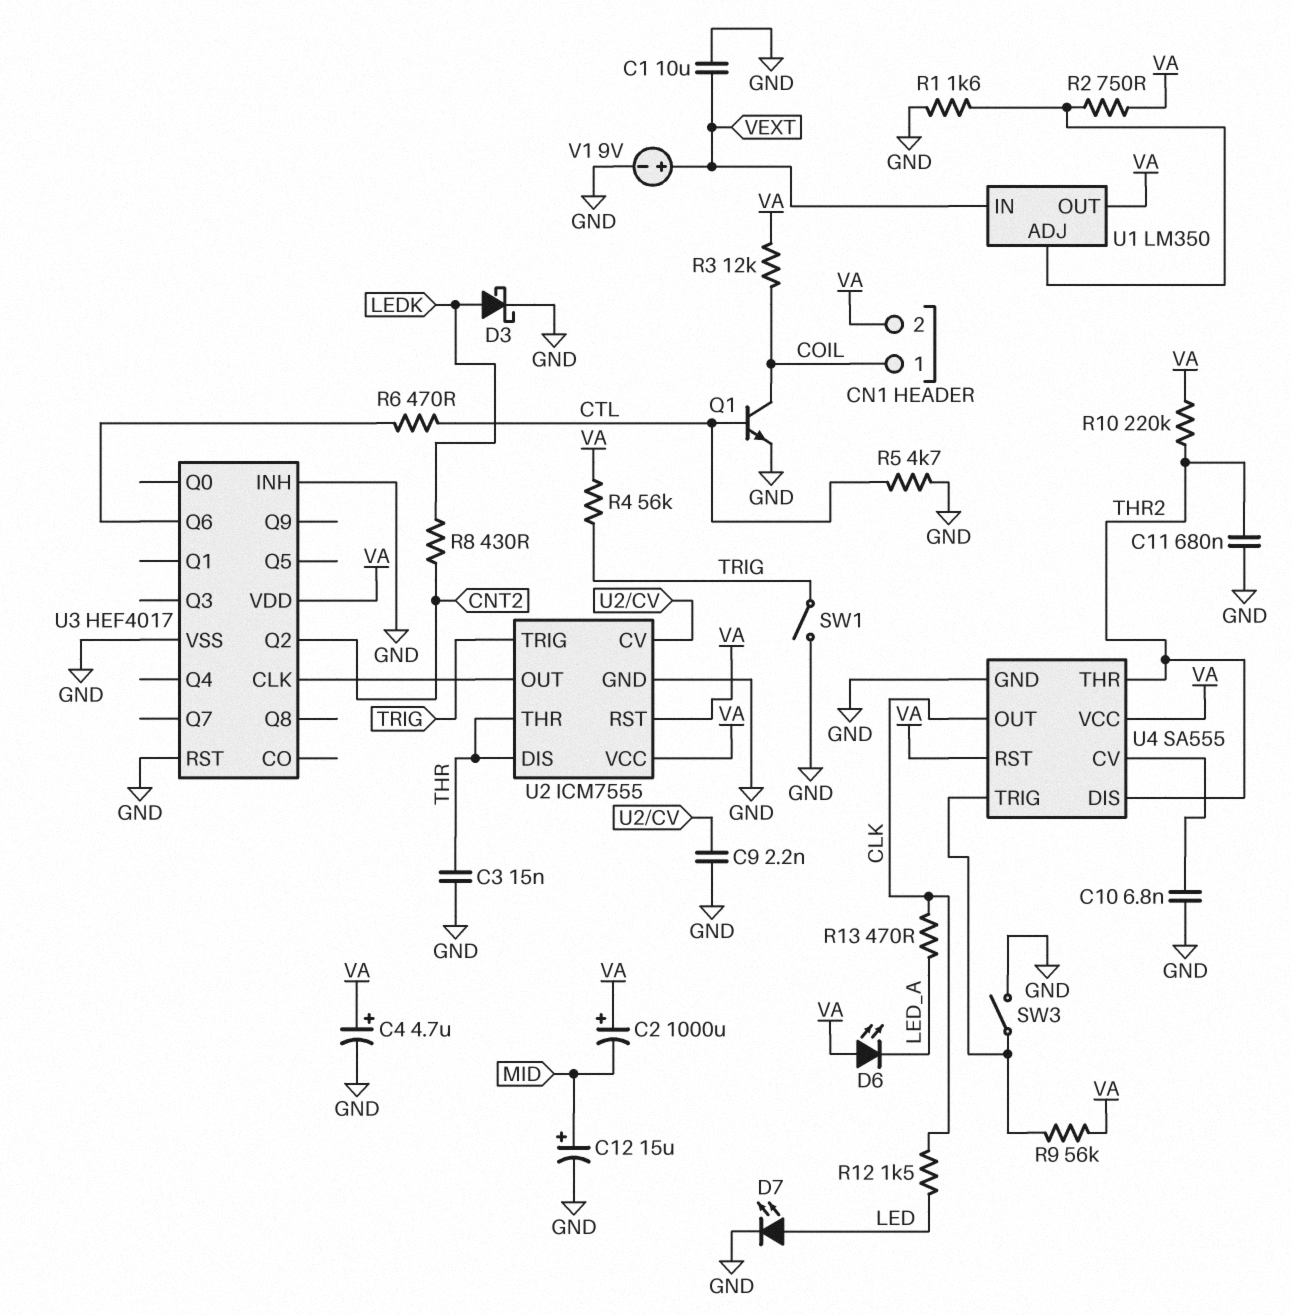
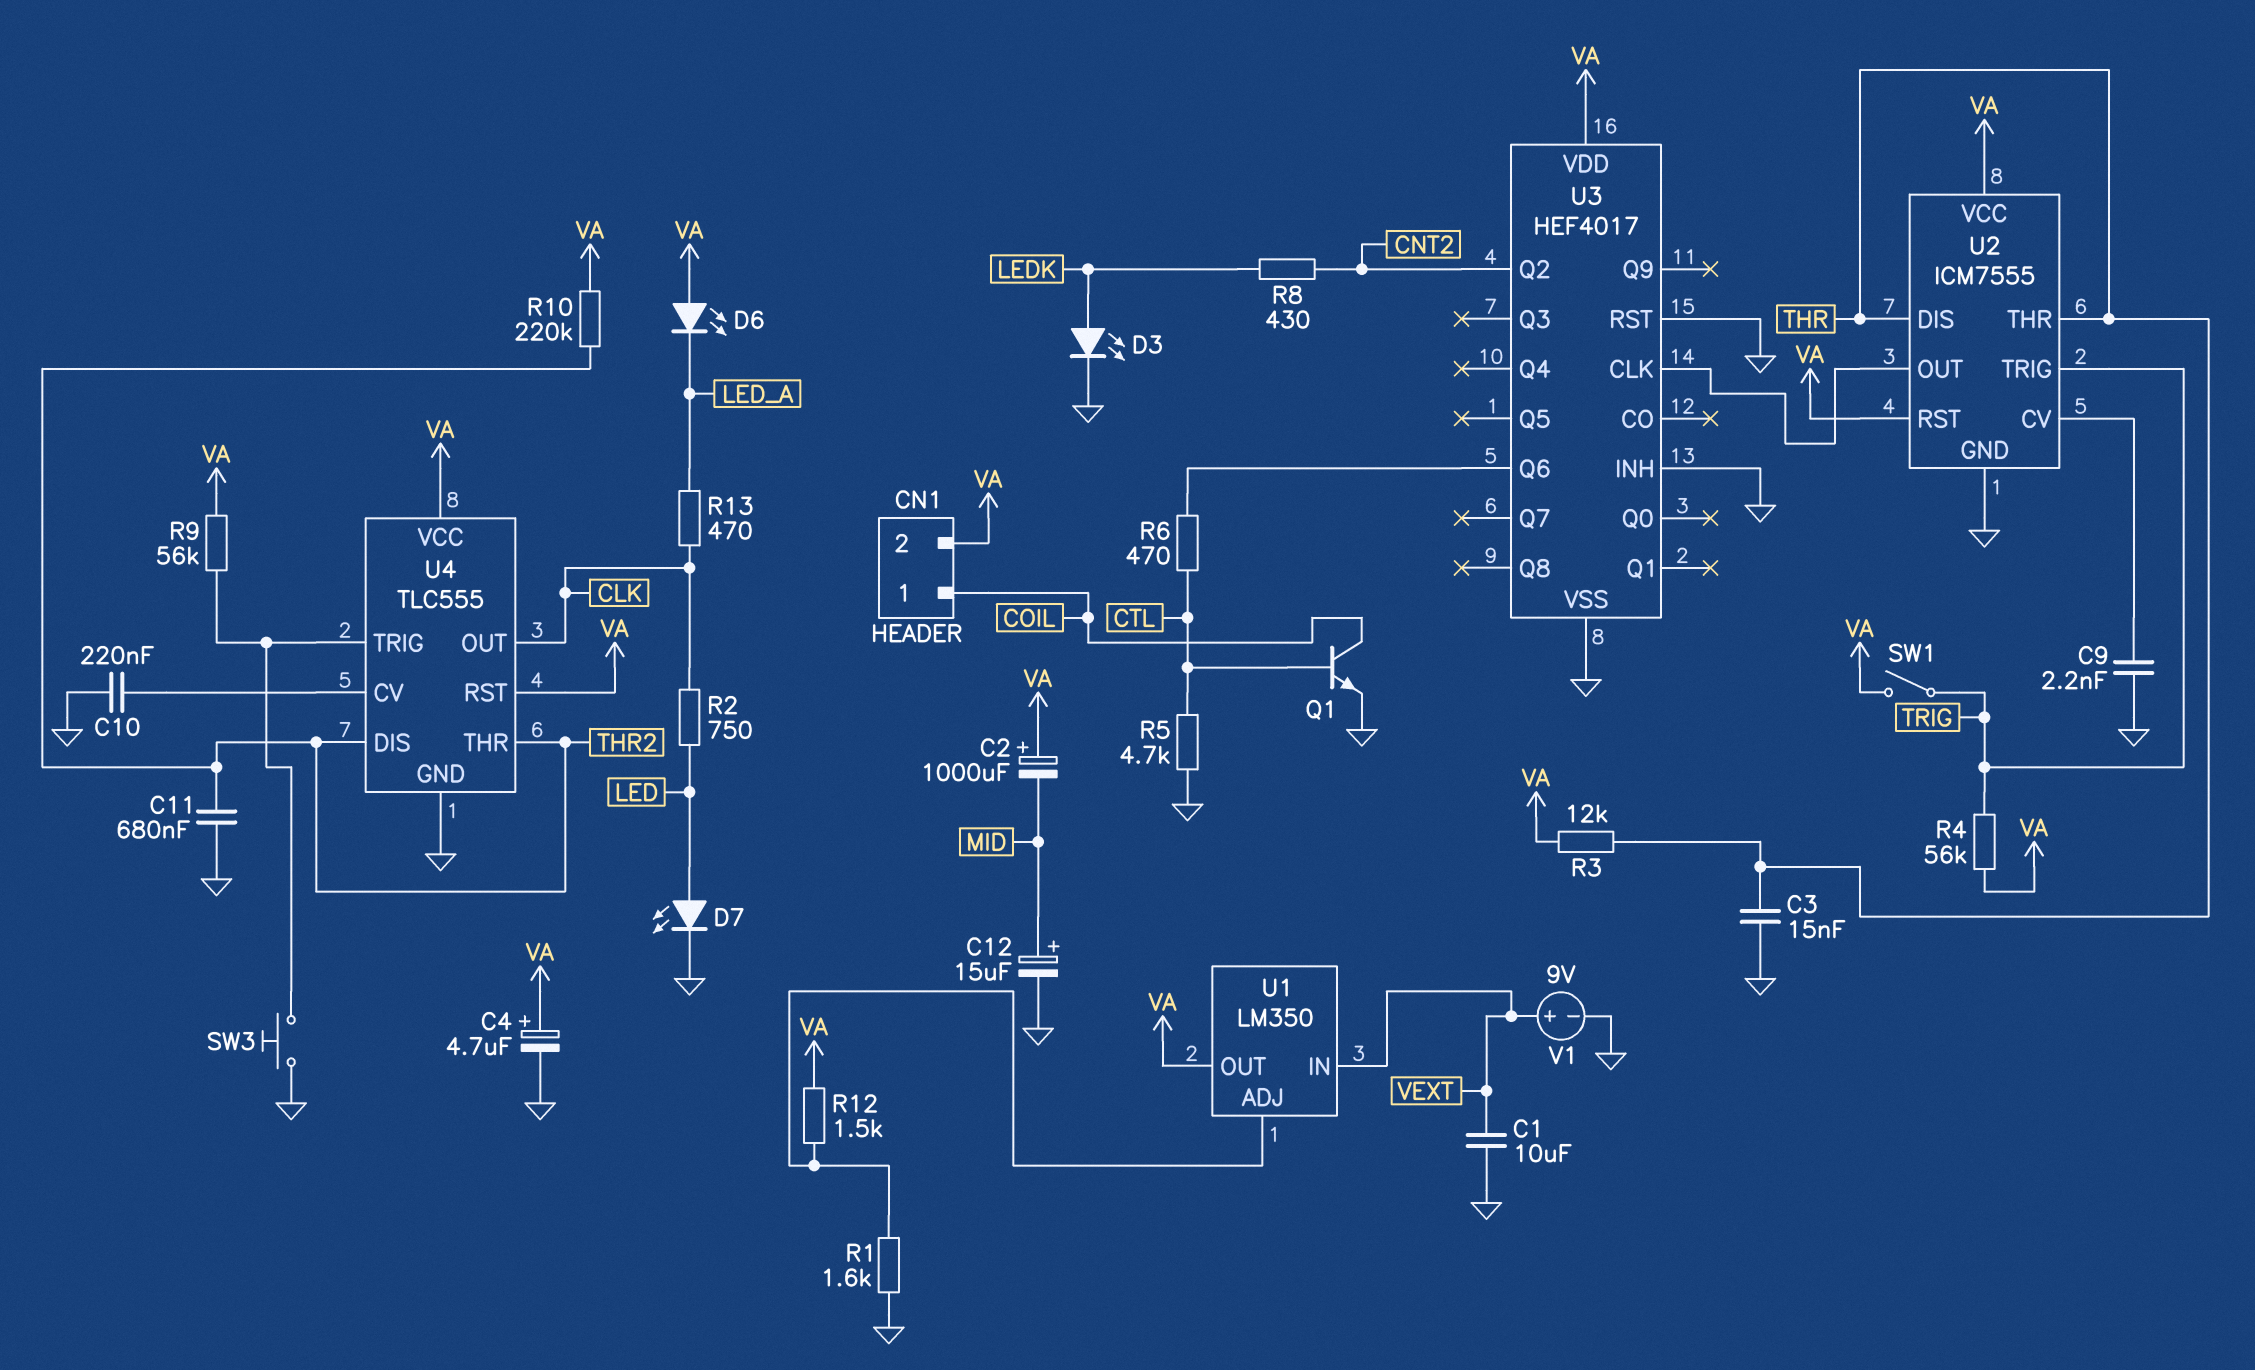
C10: 6.8nF (GND, U4/CV) -> 220nF (GND, U4/CV)
D3: schottky (A LEDK, K GND) -> LED (A LEDK, K GND)
R2: 750 (U1/ADJ, VA) -> 750 (CLK, LED)
R3: 12k (COIL, VA) -> 12k (THR, VA)
R12: 1.5k (CLK, LED) -> 1.5k (U1/ADJ, VA)
SW1: switch (GND, TRIG) -> switch (TRIG, VA)
SW3: switch (GND, U4/TRIG) -> button (GND, U4/TRIG)
U4: SA555 -> TLC555

